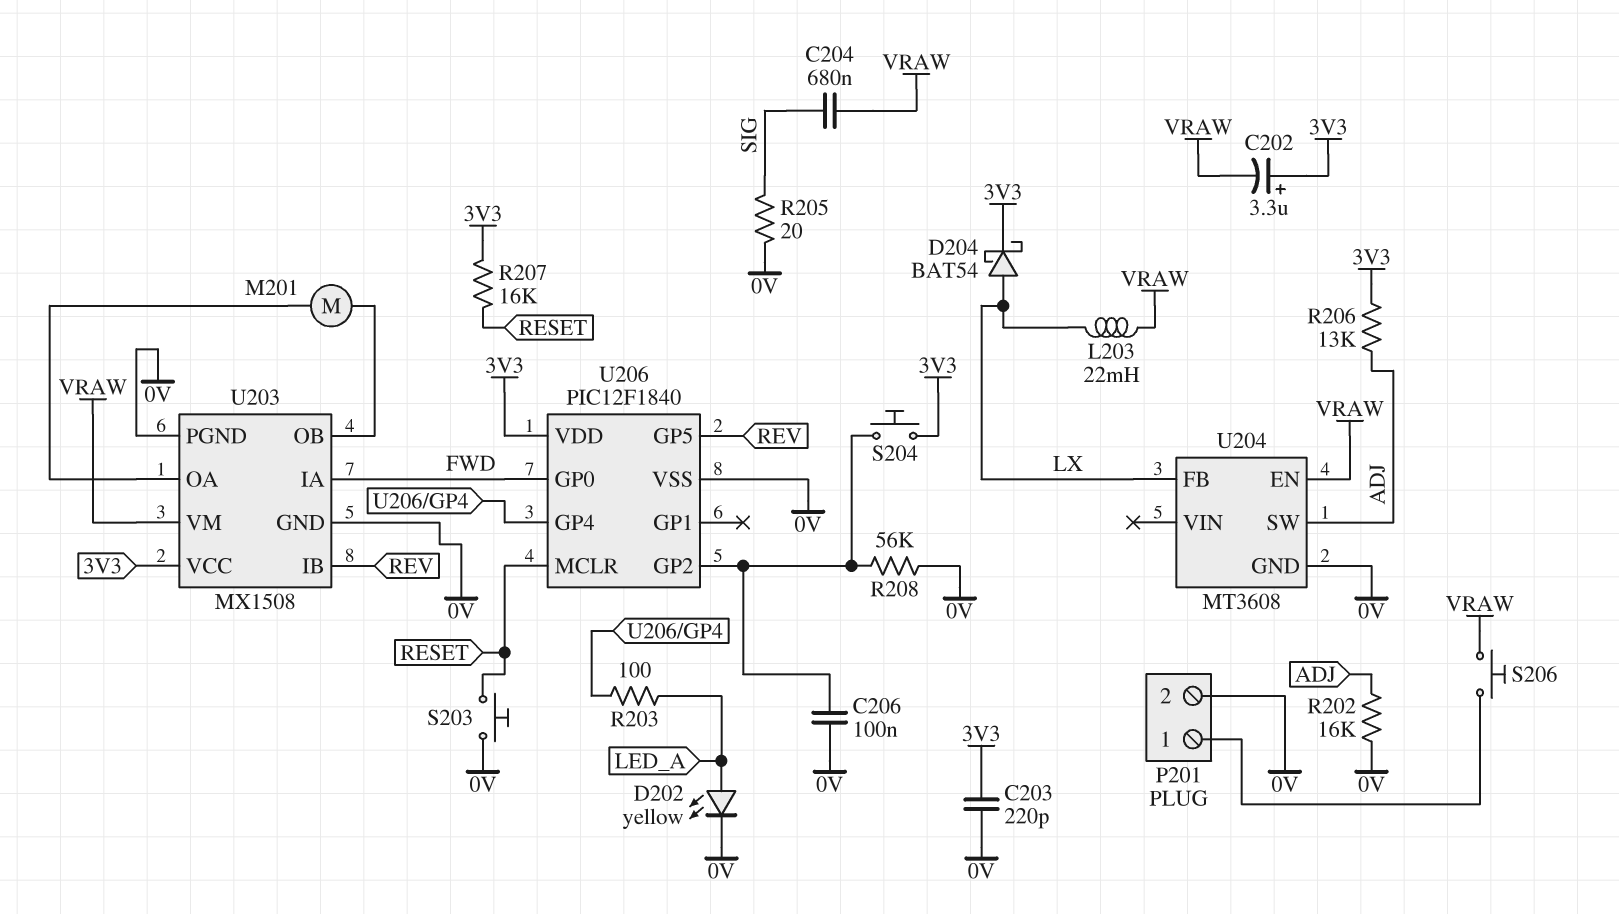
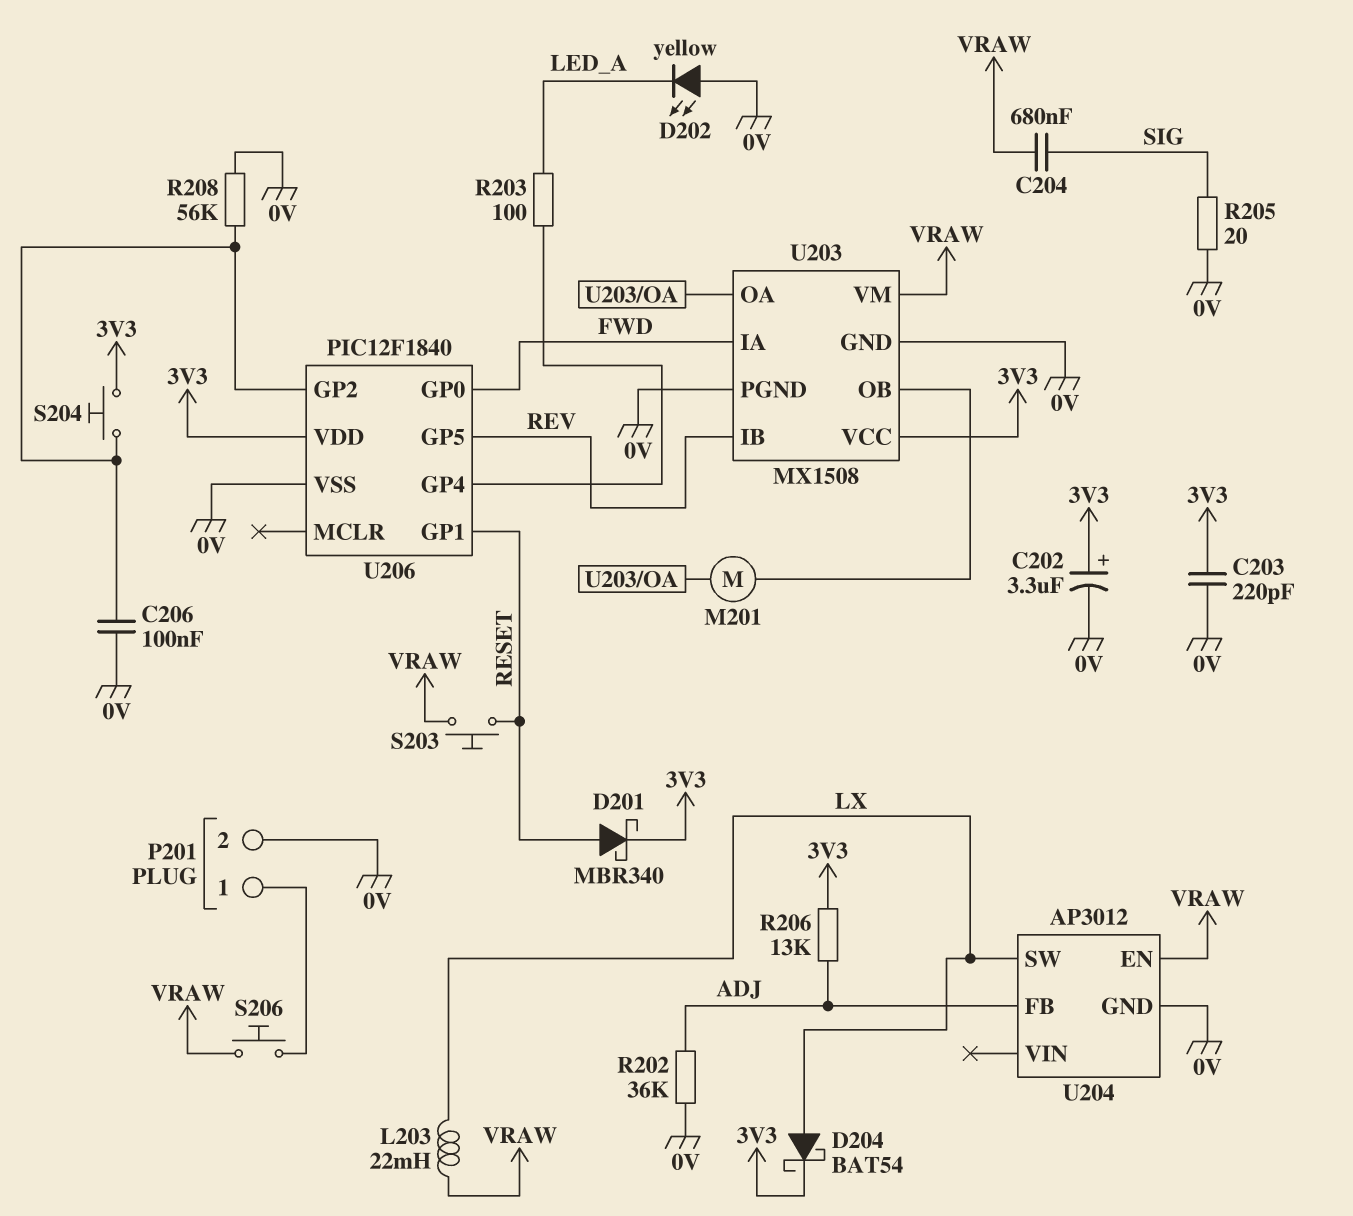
C202: 3.3uF (plus 3V3, minus VRAW) -> 3.3uF (plus 3V3, minus 0V)
D201: none -> schottky MBR340 (A RESET, K 3V3)
D202: LED yellow (A LED_A, K 0V) -> LED yellow (A 0V, K LED_A)
R202: 16k (0V, ADJ) -> 36k (0V, ADJ)
R207: 16k (3V3, RESET) -> none
S203: button (0V, RESET) -> button (RESET, VRAW)
U204: MT3608 -> AP3012
U204 pin FB: LX -> ADJ
U204 pin SW: ADJ -> LX
U206 pin GP1: none -> RESET
U206 pin MCLR: RESET -> none

